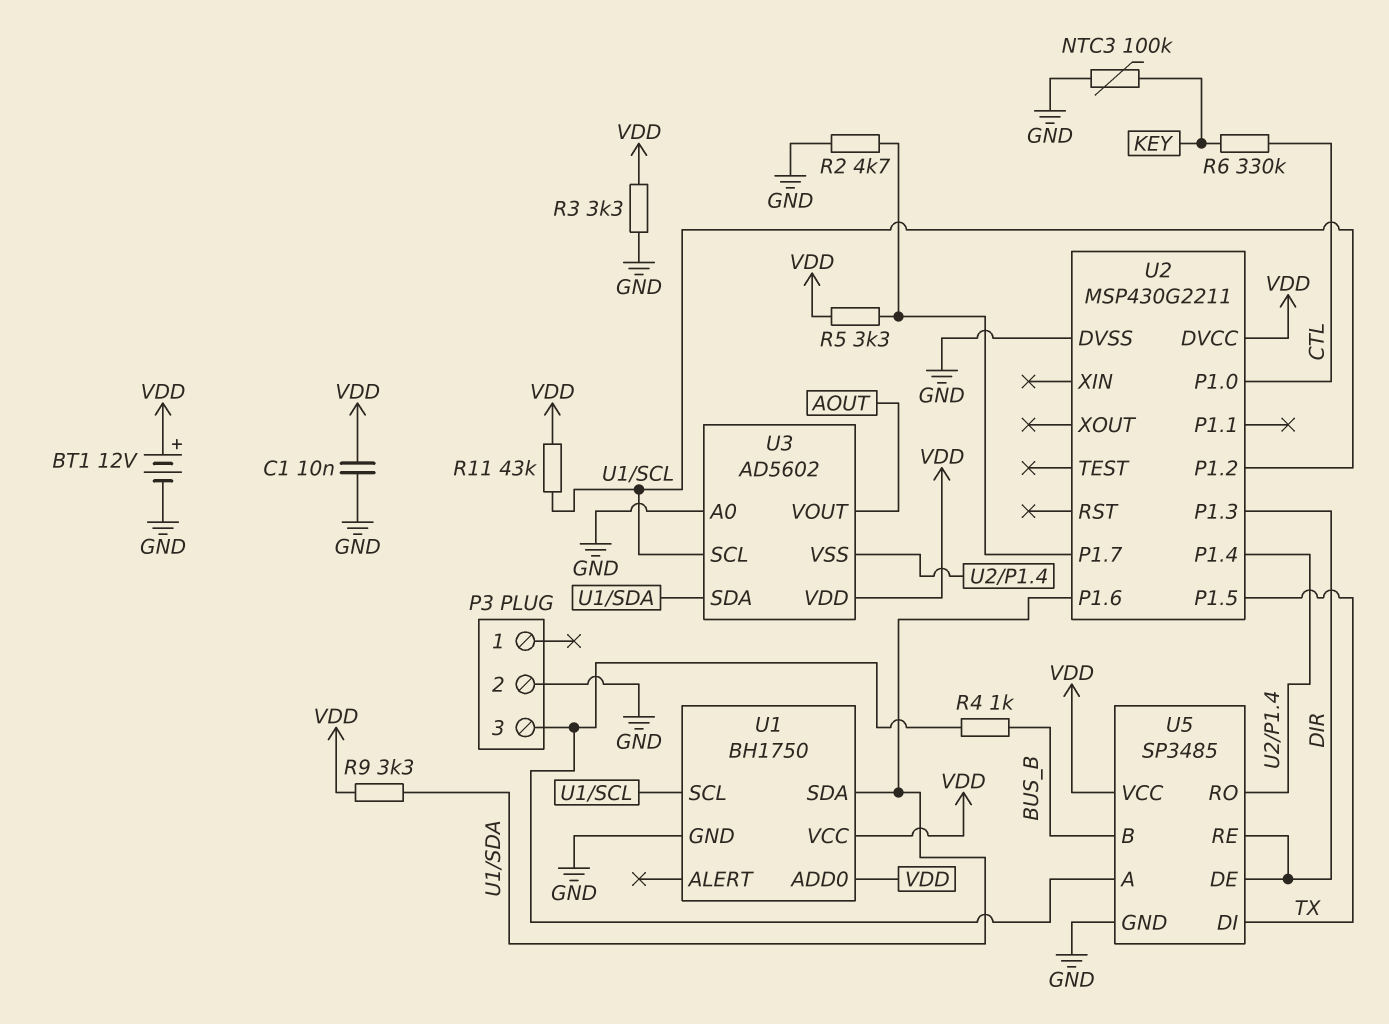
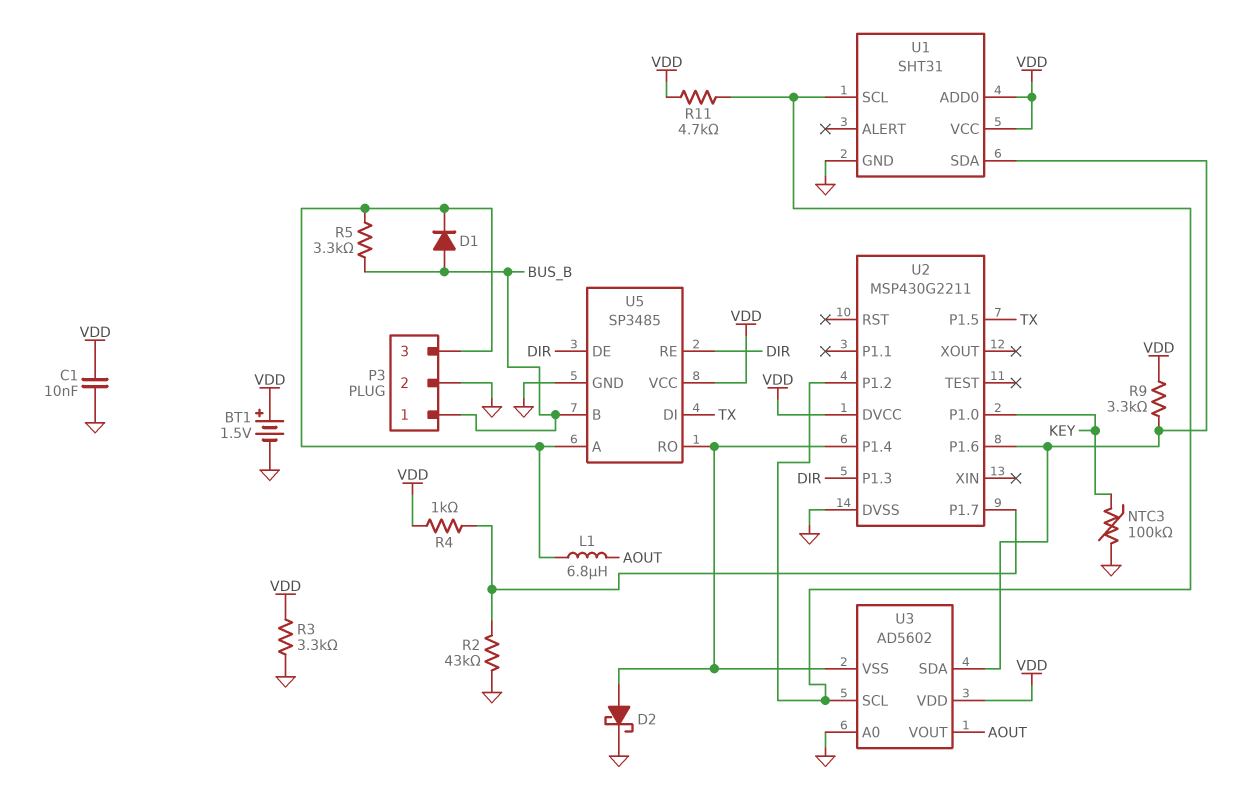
BT1: 12V (plus VDD, minus GND) -> 1.5V (plus VDD, minus GND)
D1: none -> diode (A BUS_B, K P3/3)
D2: none -> schottky (A U2/P1.4, K GND)
L1: none -> 6.8uH (AOUT, P3/3)
P3 pin 1: none -> BUS_B
R2: 4.7k (GND, U2/P1.7) -> 43k (GND, U2/P1.7)
R4: 1k (BUS_B, P3/3) -> 1k (U2/P1.7, VDD)
R5: 3.3k (U2/P1.7, VDD) -> 3.3k (BUS_B, P3/3)
R6: 330k (CTL, KEY) -> none
R11: 43k (U1/SCL, VDD) -> 4.7k (U1/SCL, VDD)
U1: BH1750 -> SHT31
U2 pin P1.0: CTL -> KEY

